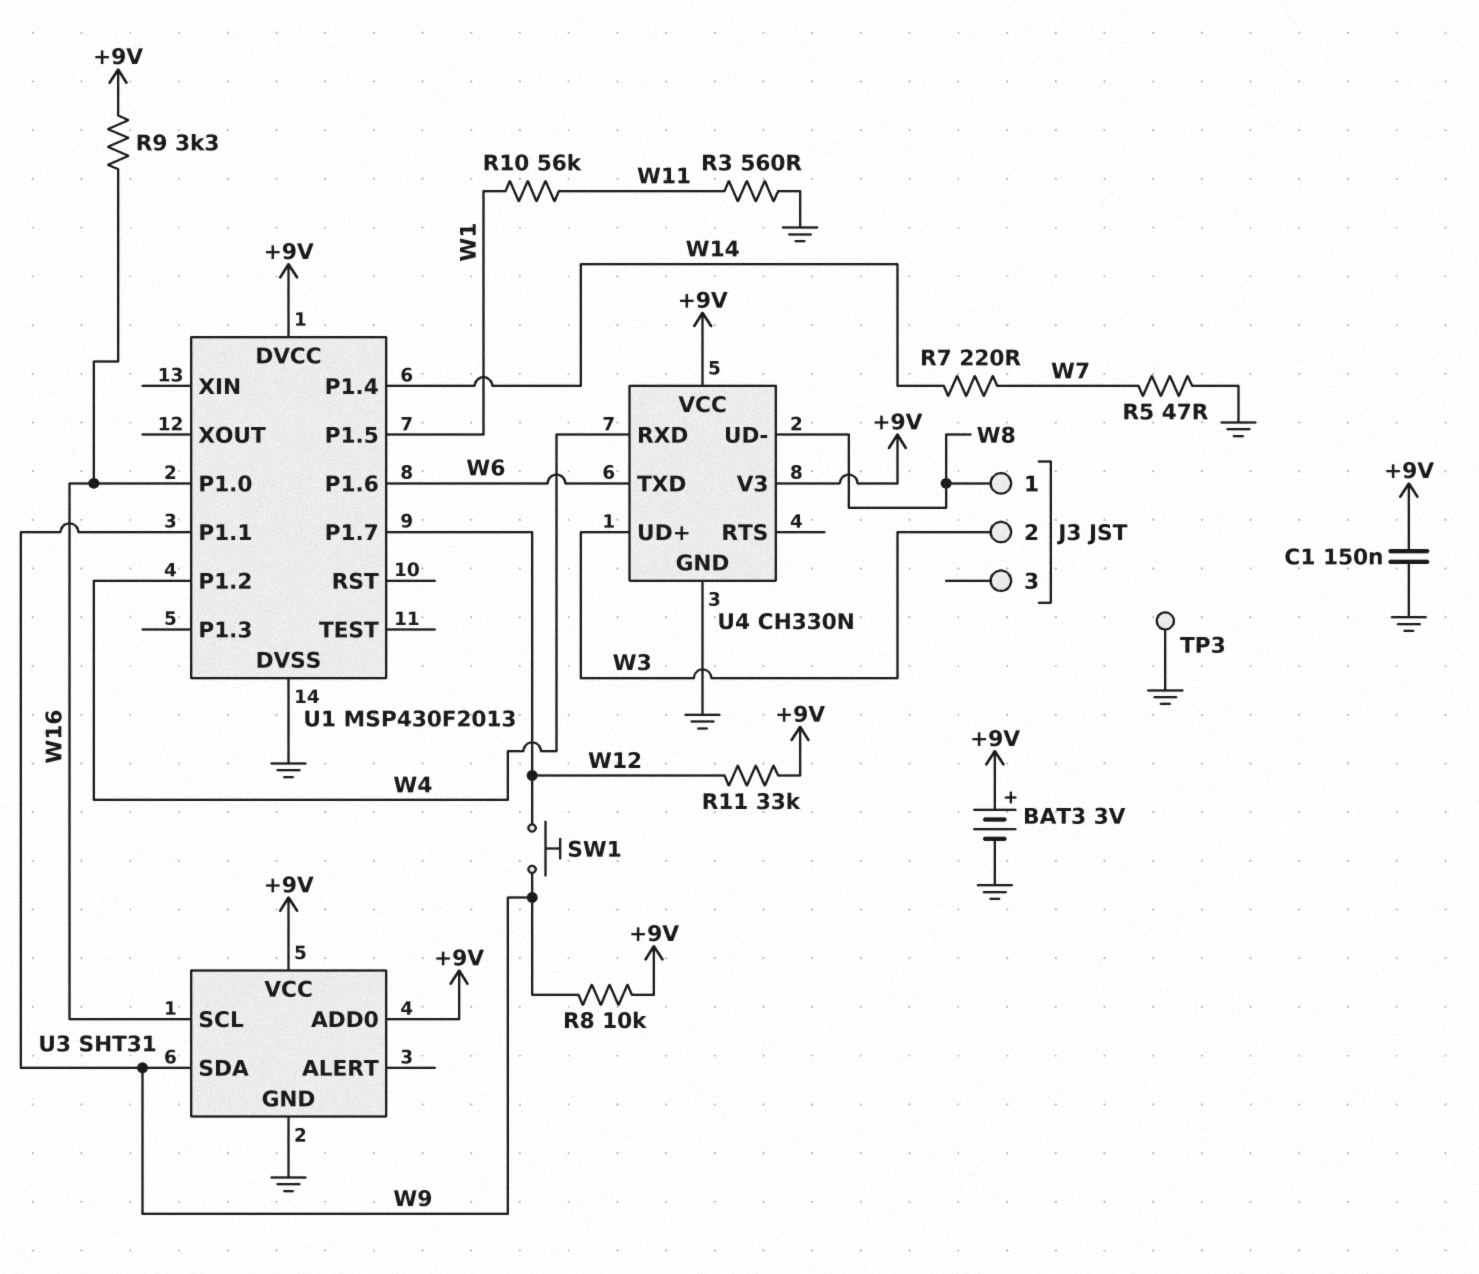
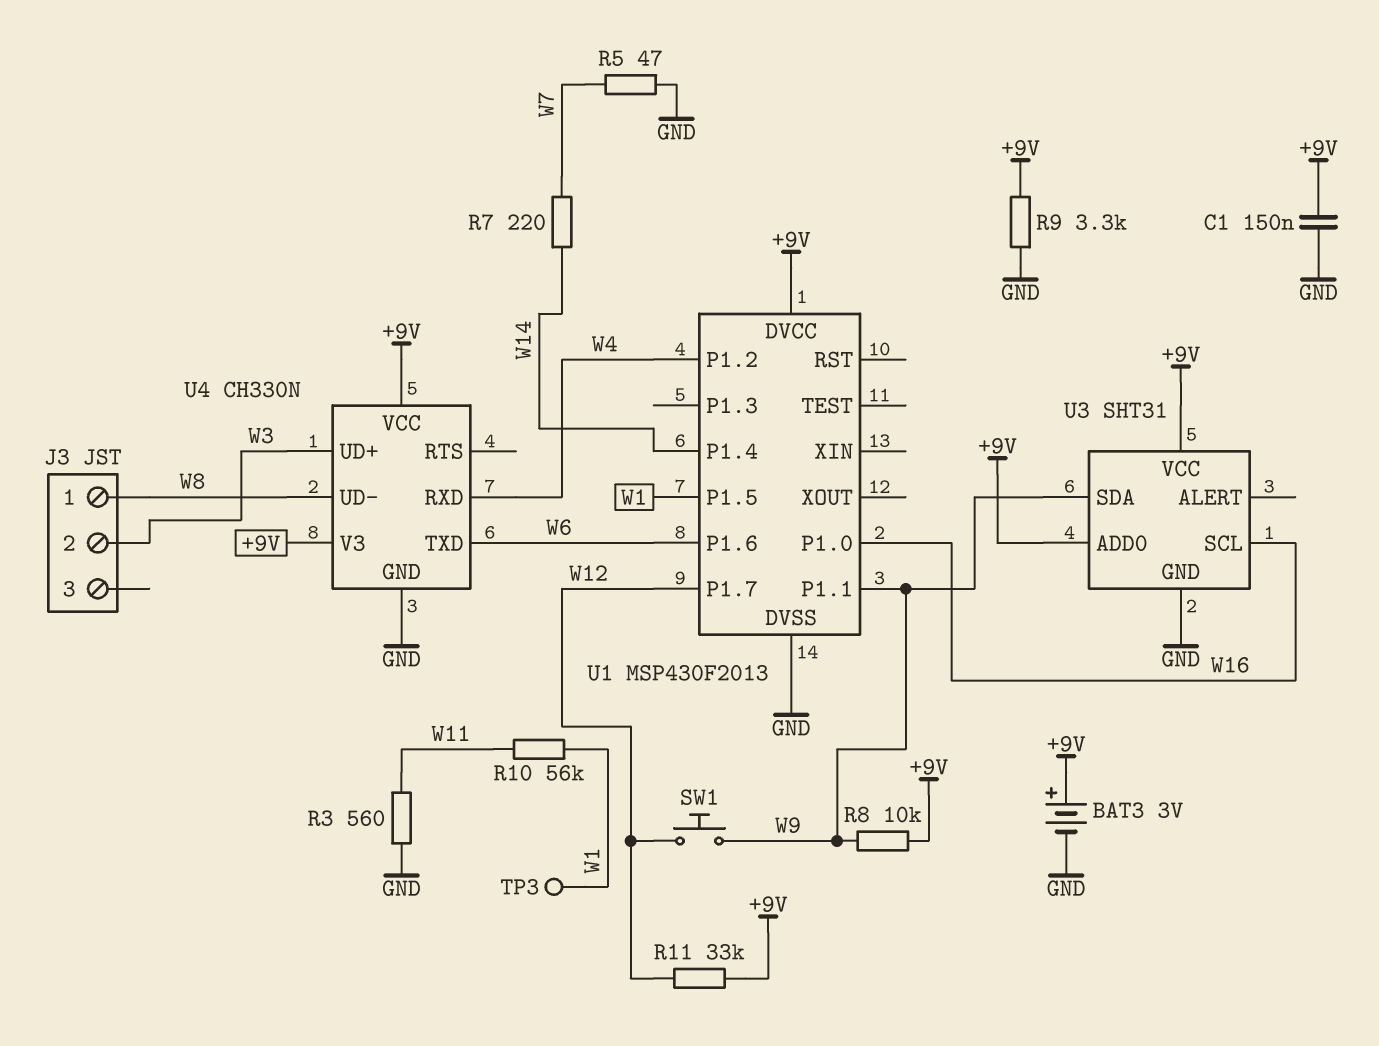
R9: 3.3k (+9V, W16) -> 3.3k (+9V, GND)
TP3: test point (GND) -> test point (W1)

